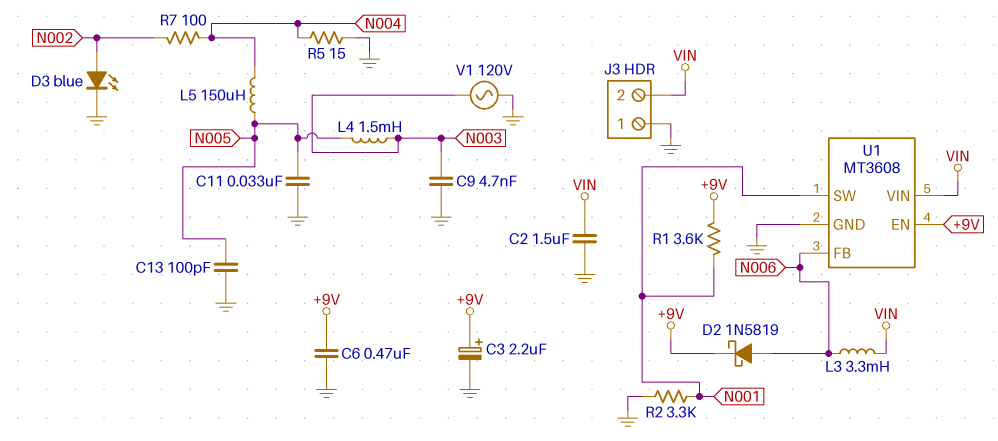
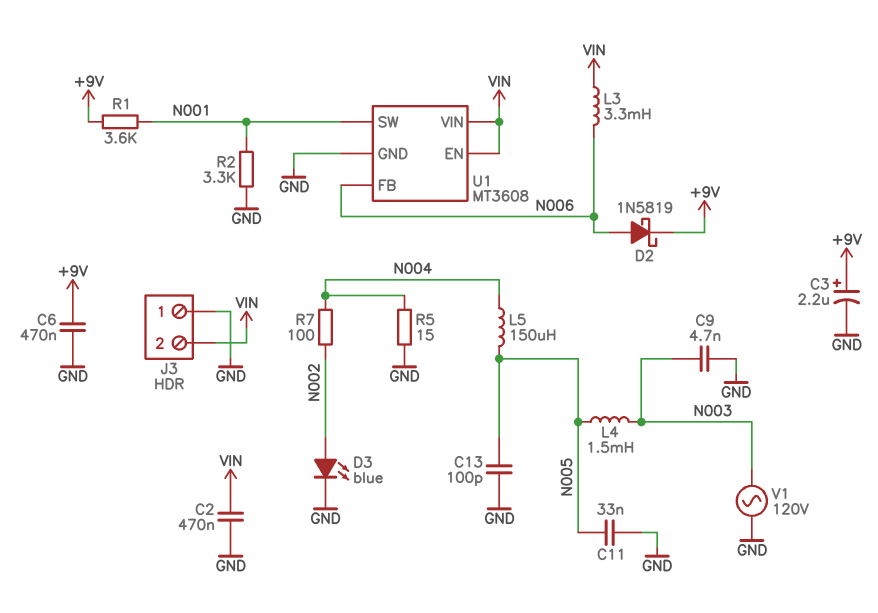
C2: 1.5uF (GND, VIN) -> 470nF (GND, VIN)
U1 pin EN: +9V -> VIN

